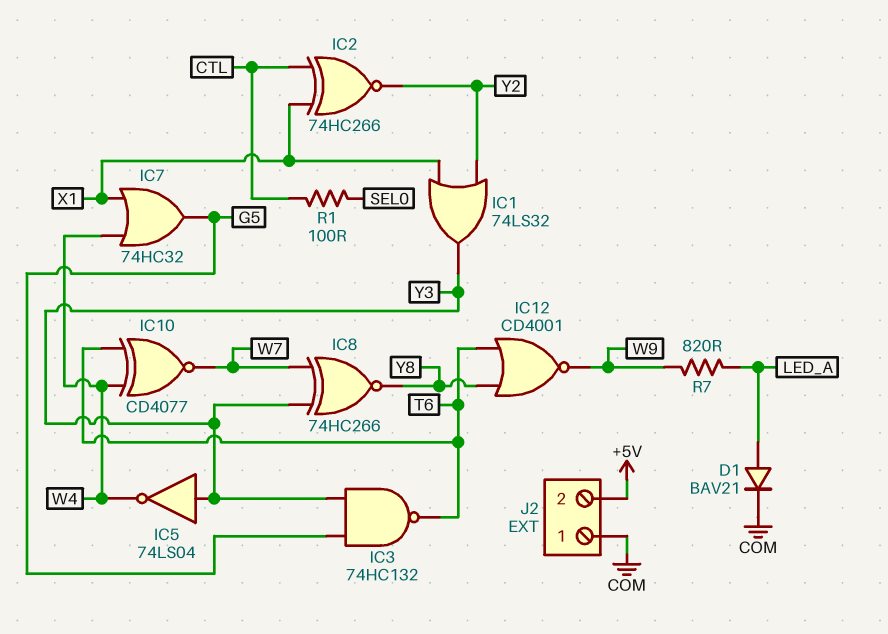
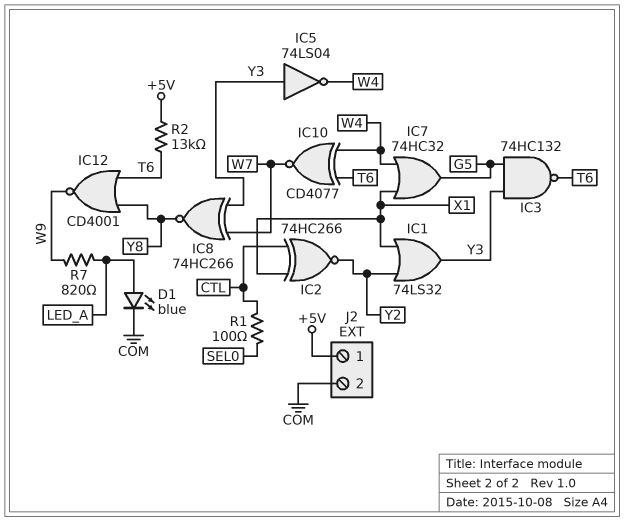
D1: diode BAV21 (A LED_A, K COM) -> LED blue (A LED_A, K COM)
J2 pin 1: COM -> +5V
J2 pin 2: +5V -> COM
R2: none -> 13k (+5V, T6)

